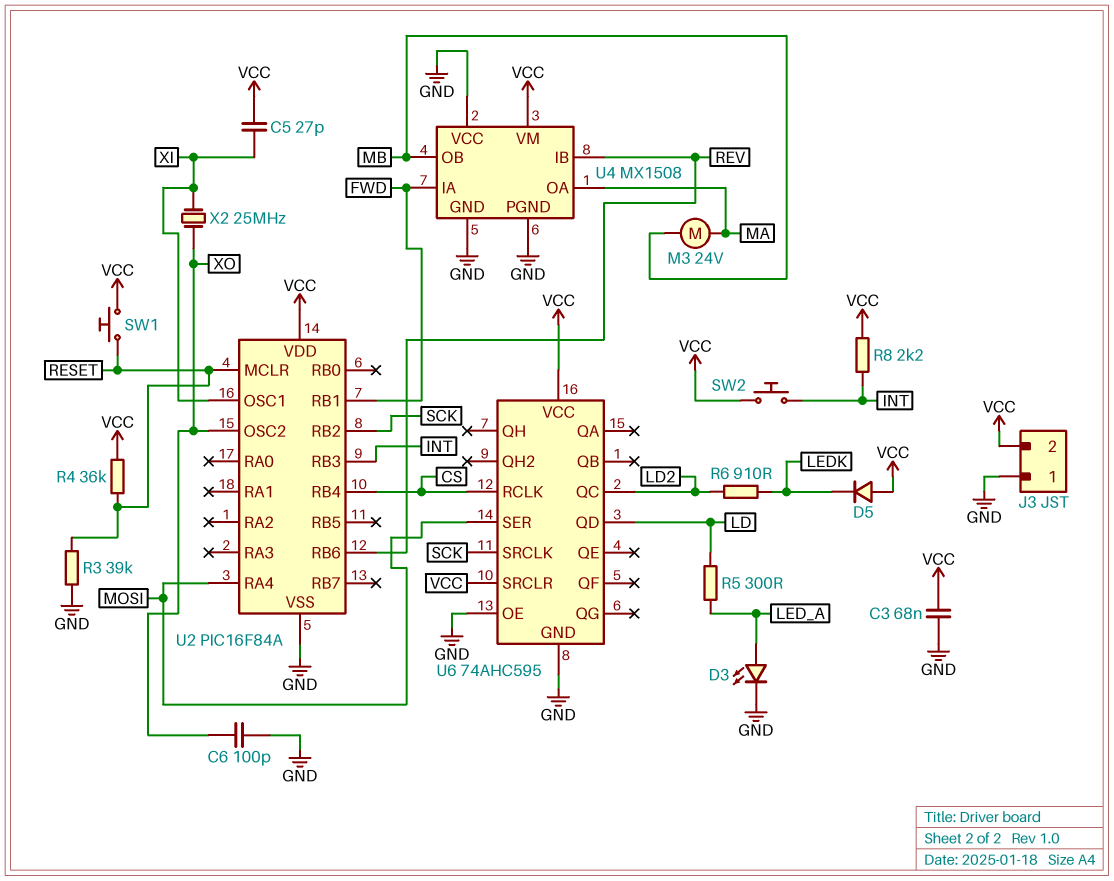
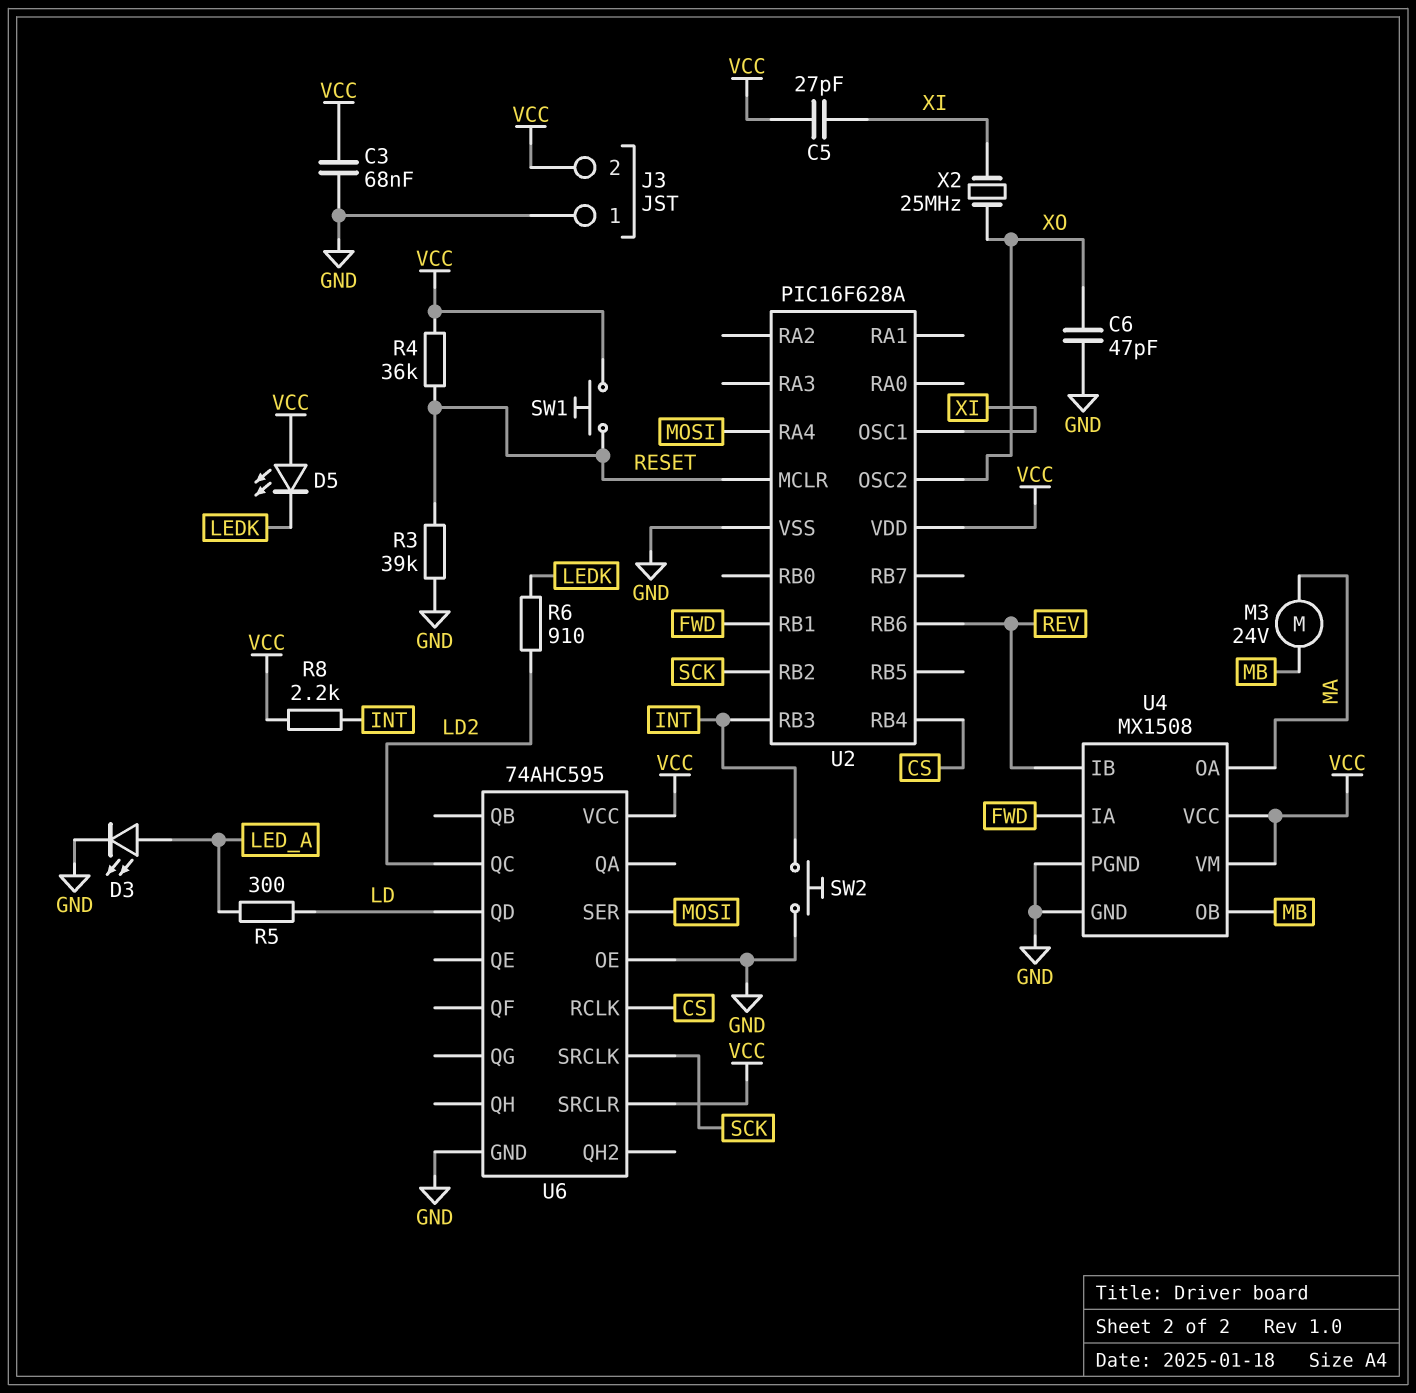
C6: 100pF (GND, XO) -> 47pF (GND, XO)
D5: diode (A VCC, K LEDK) -> LED (A VCC, K LEDK)
SW2: button (INT, VCC) -> button (GND, INT)
U2: PIC16F84A -> PIC16F628A
U4 pin VCC: GND -> VCC

